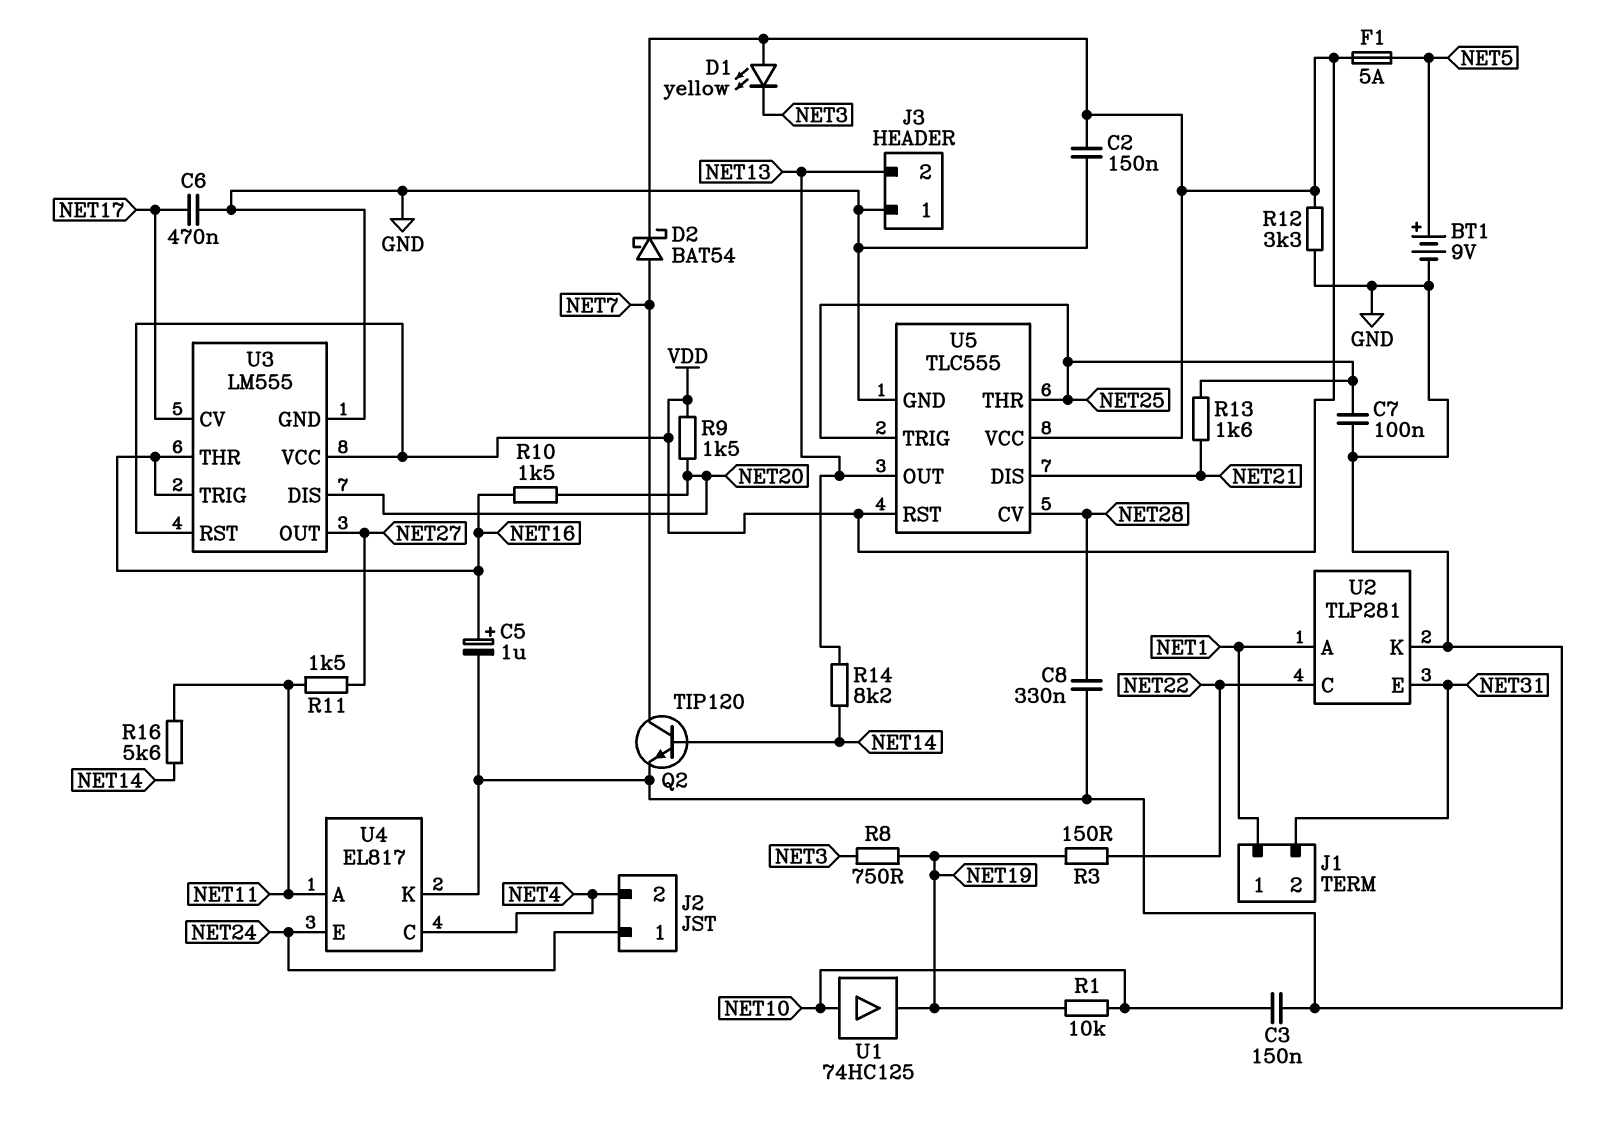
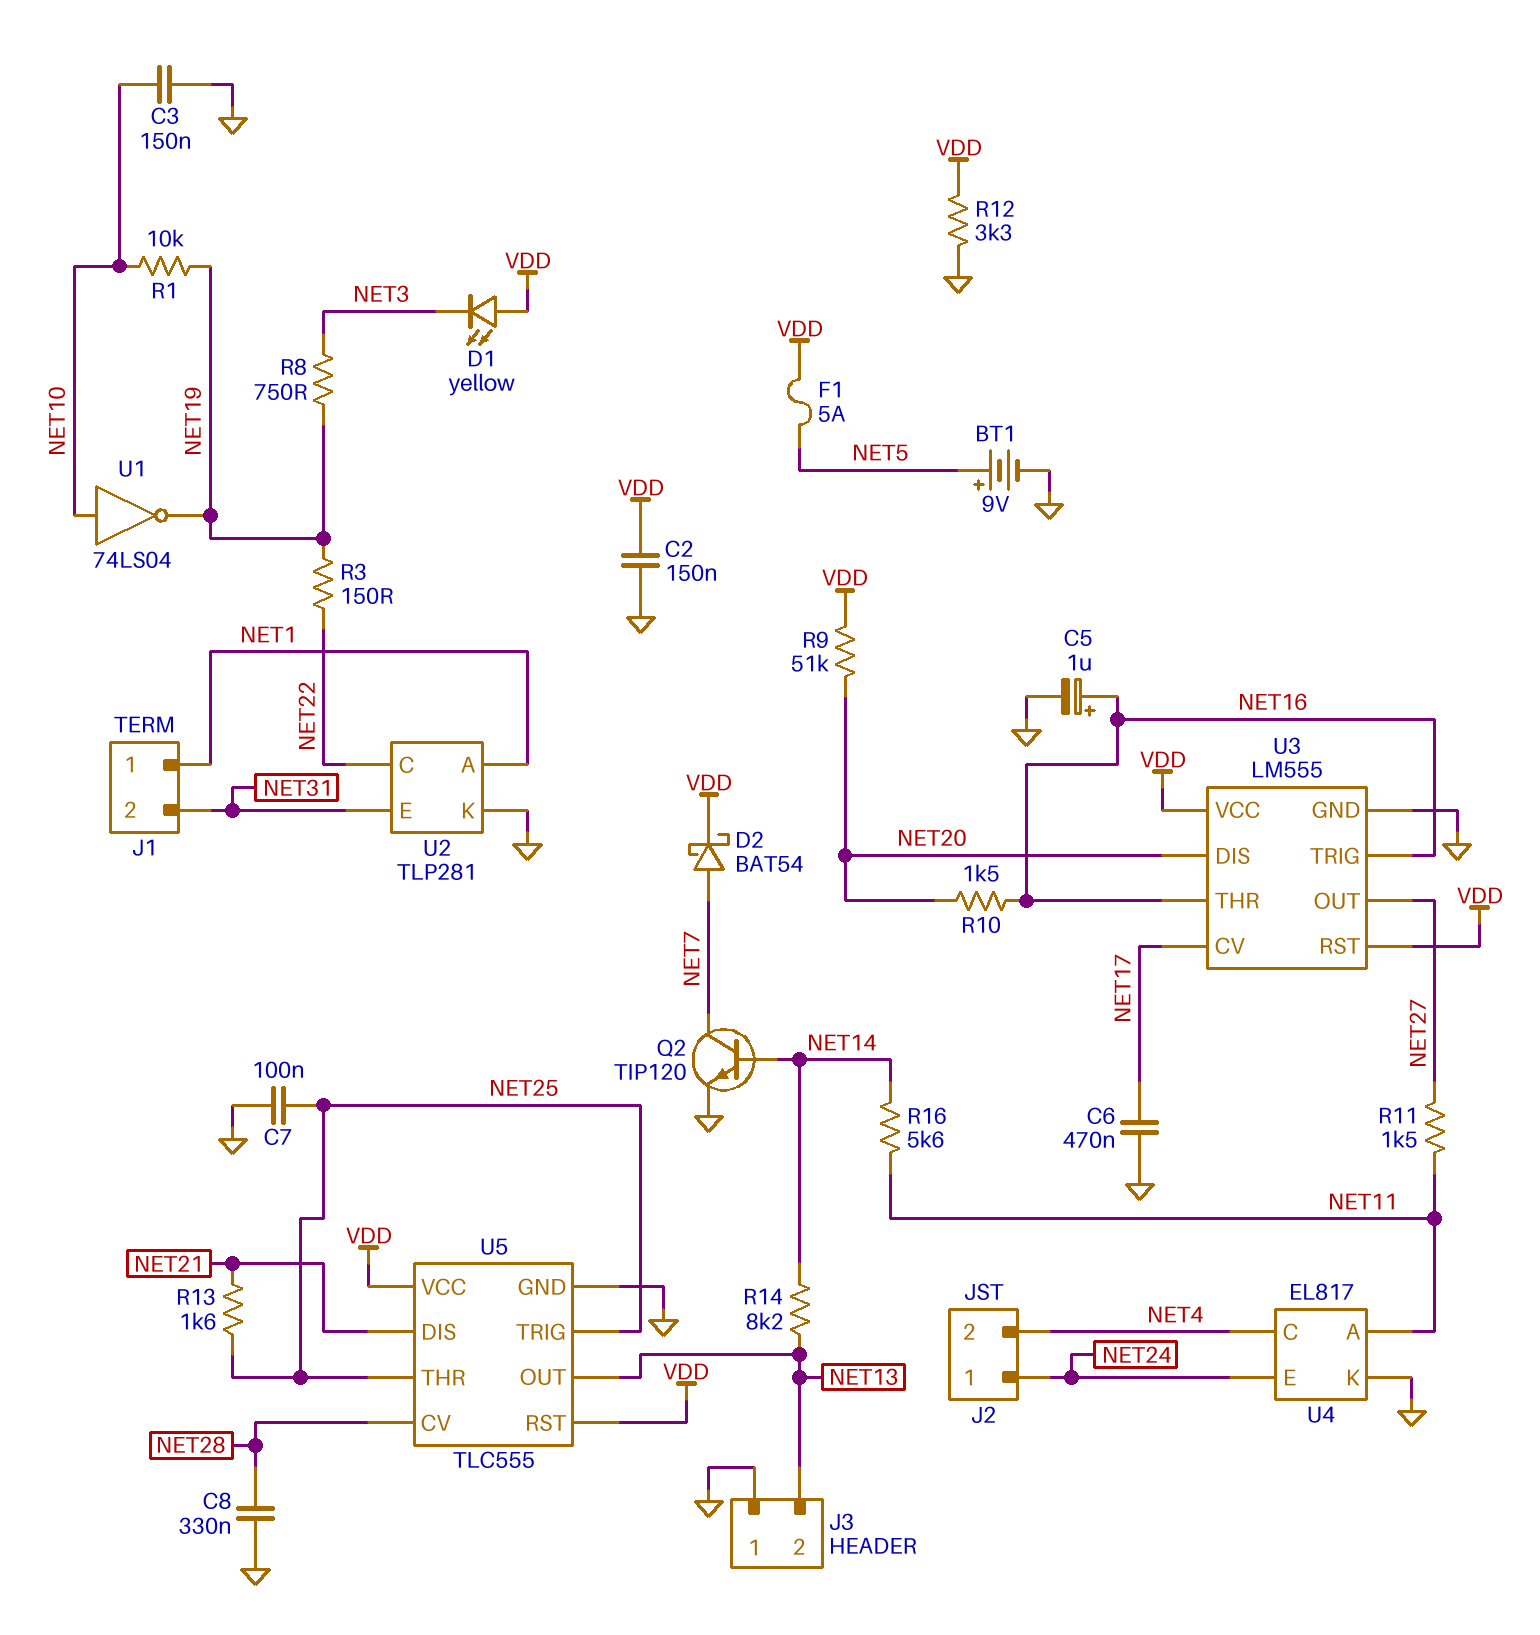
R9: 1.5k (NET20, VDD) -> 51k (NET20, VDD)
U1: buffer 74HC125 (in NET10, out NET19) -> NOT 74LS04 (in NET10, out NET19)

